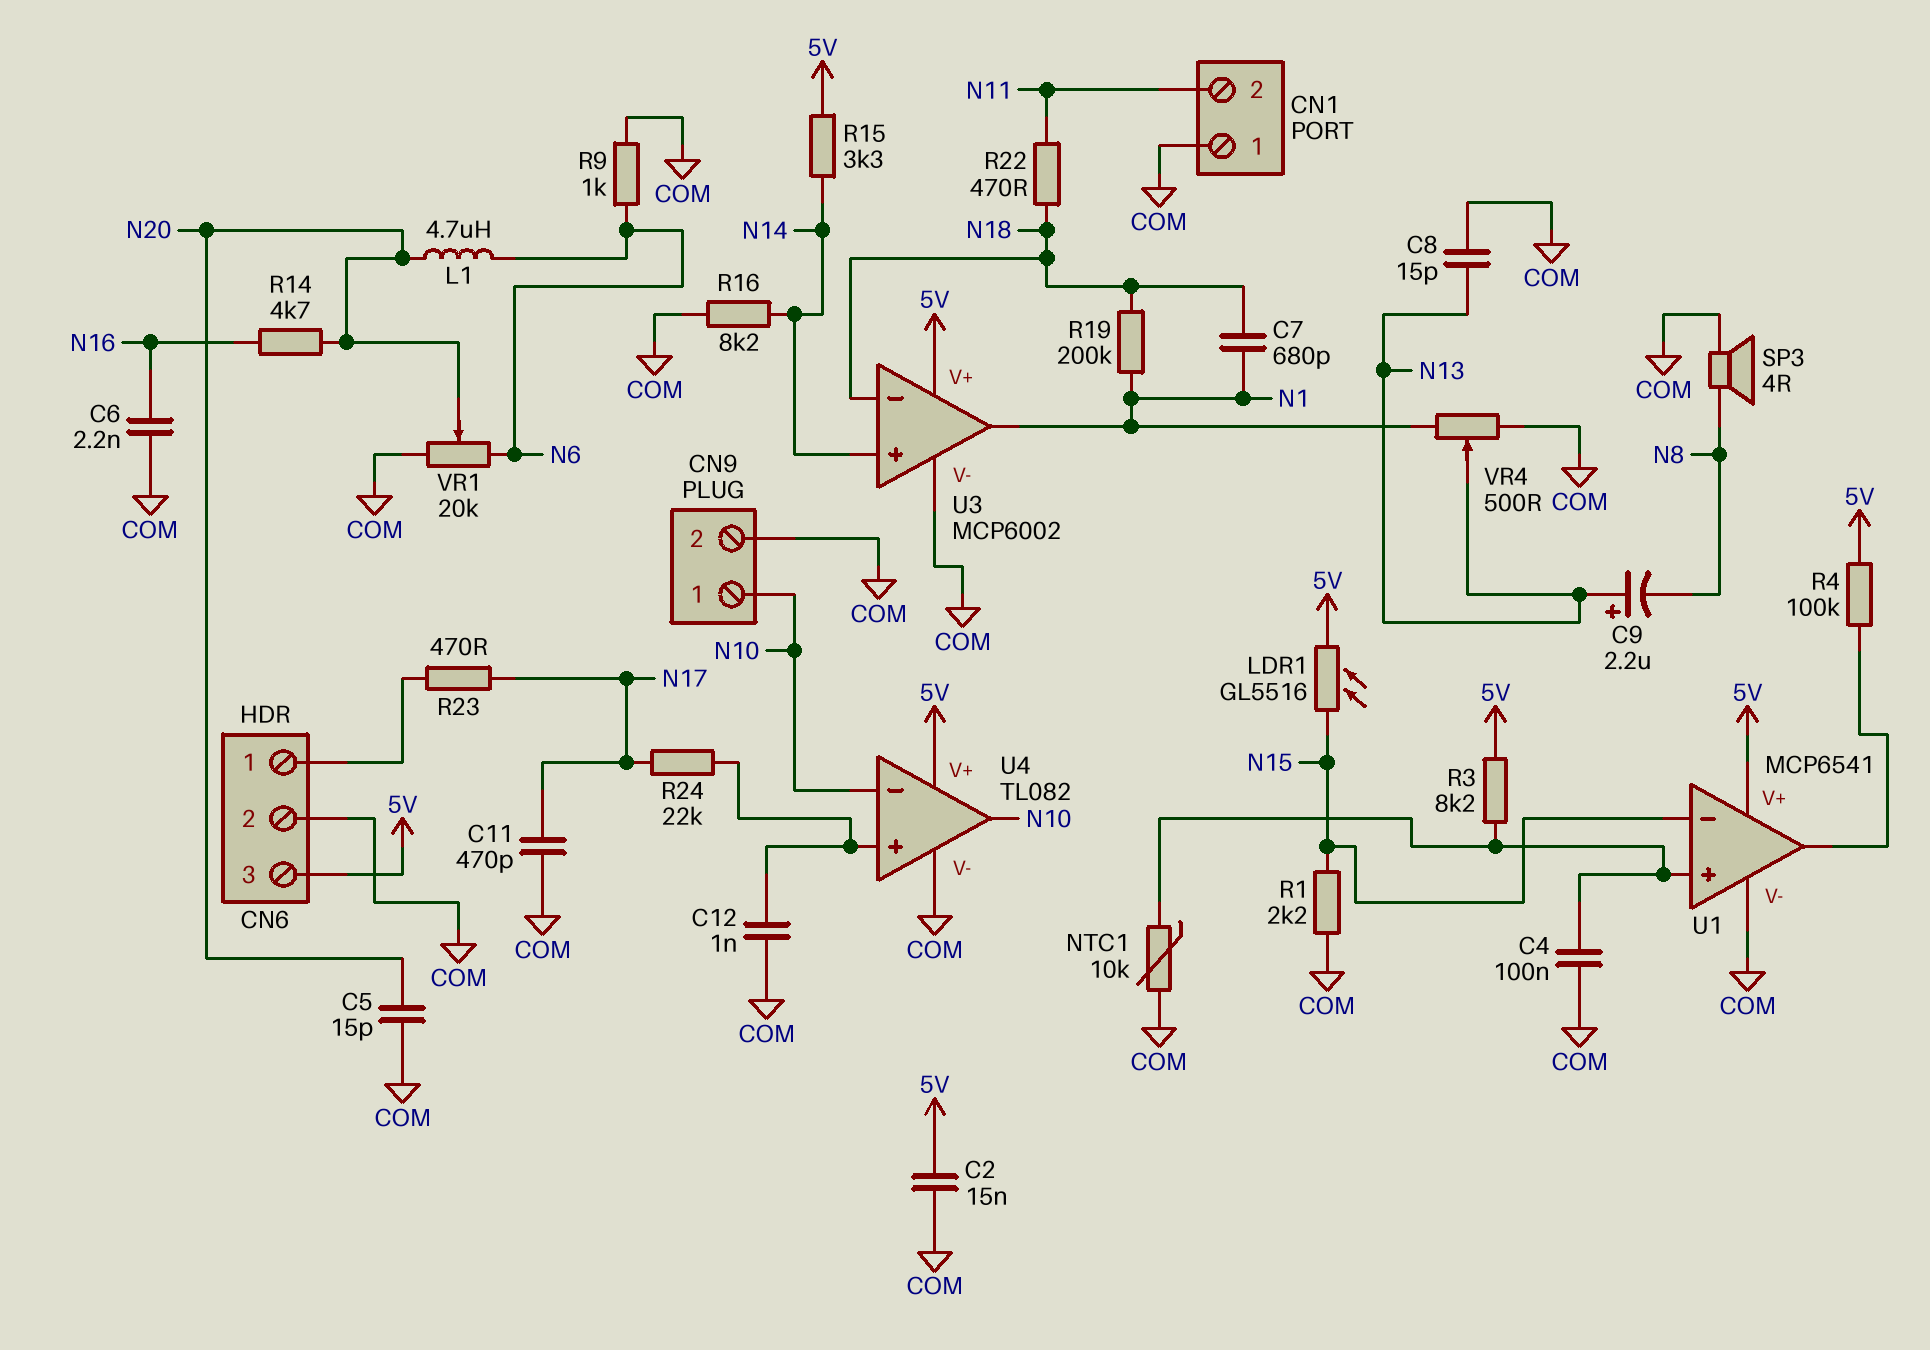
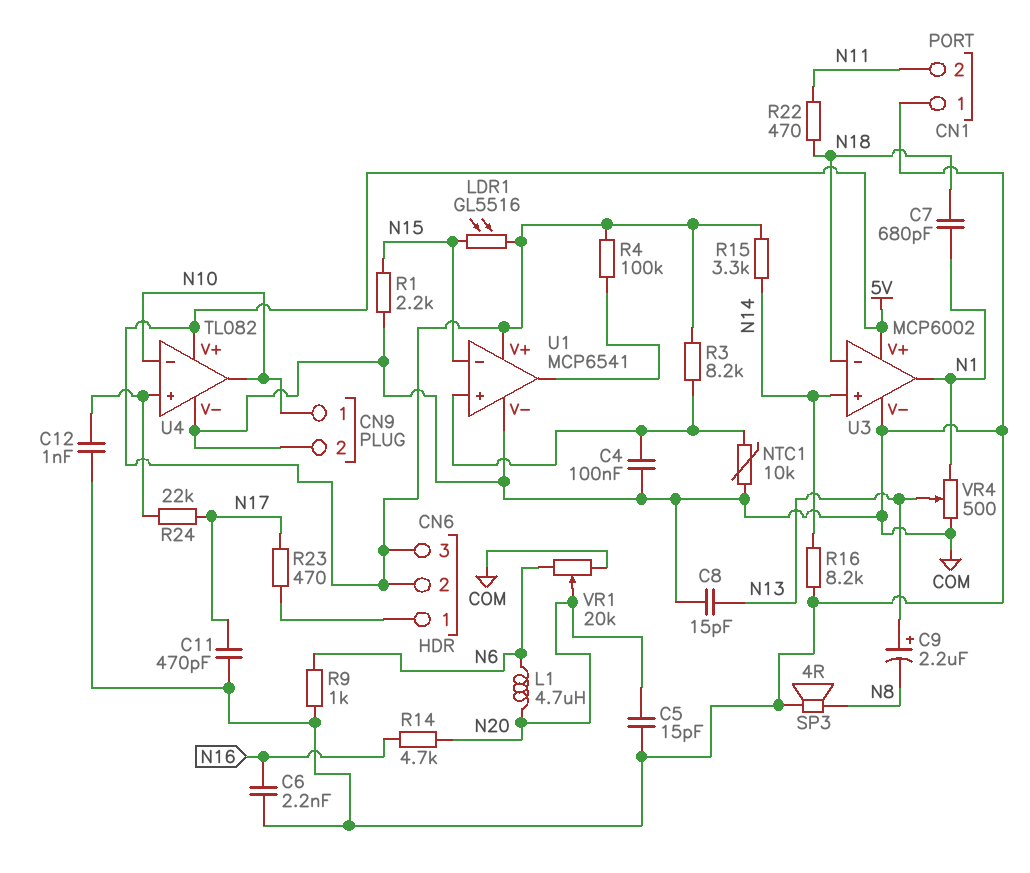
C2: 15nF (5V, COM) -> none
CN6 pin 2: COM -> 5V
R19: 200k (N1, N18) -> none

